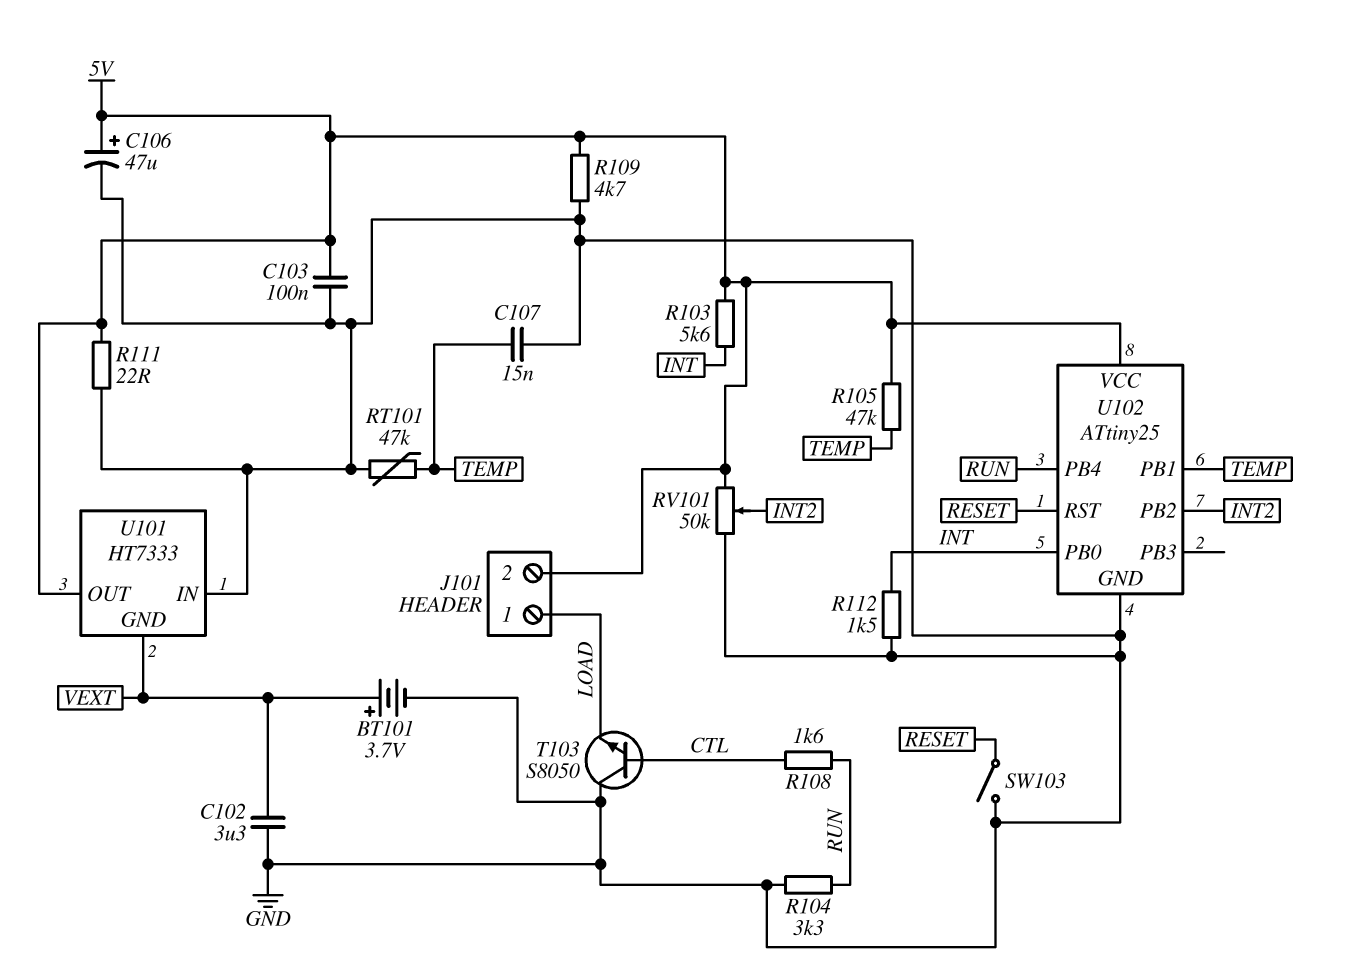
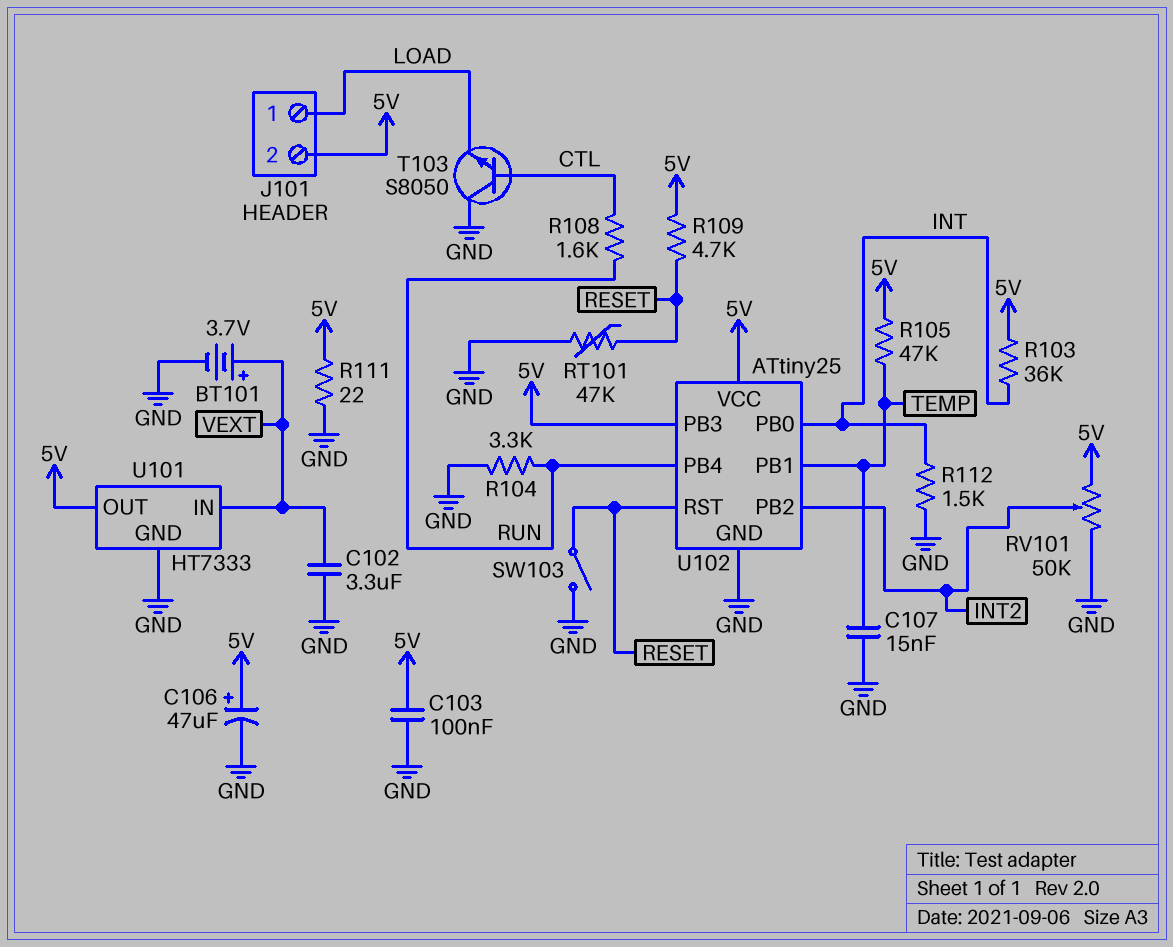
R103: 5.6k (5V, INT) -> 36k (5V, INT)
R109: 4.7k (5V, GND) -> 4.7k (5V, RESET)
RT101: 47k (GND, TEMP) -> 47k (GND, RESET)
U101 pin GND: VEXT -> GND
U101 pin IN: GND -> VEXT
U102 pin PB3: none -> 5V

